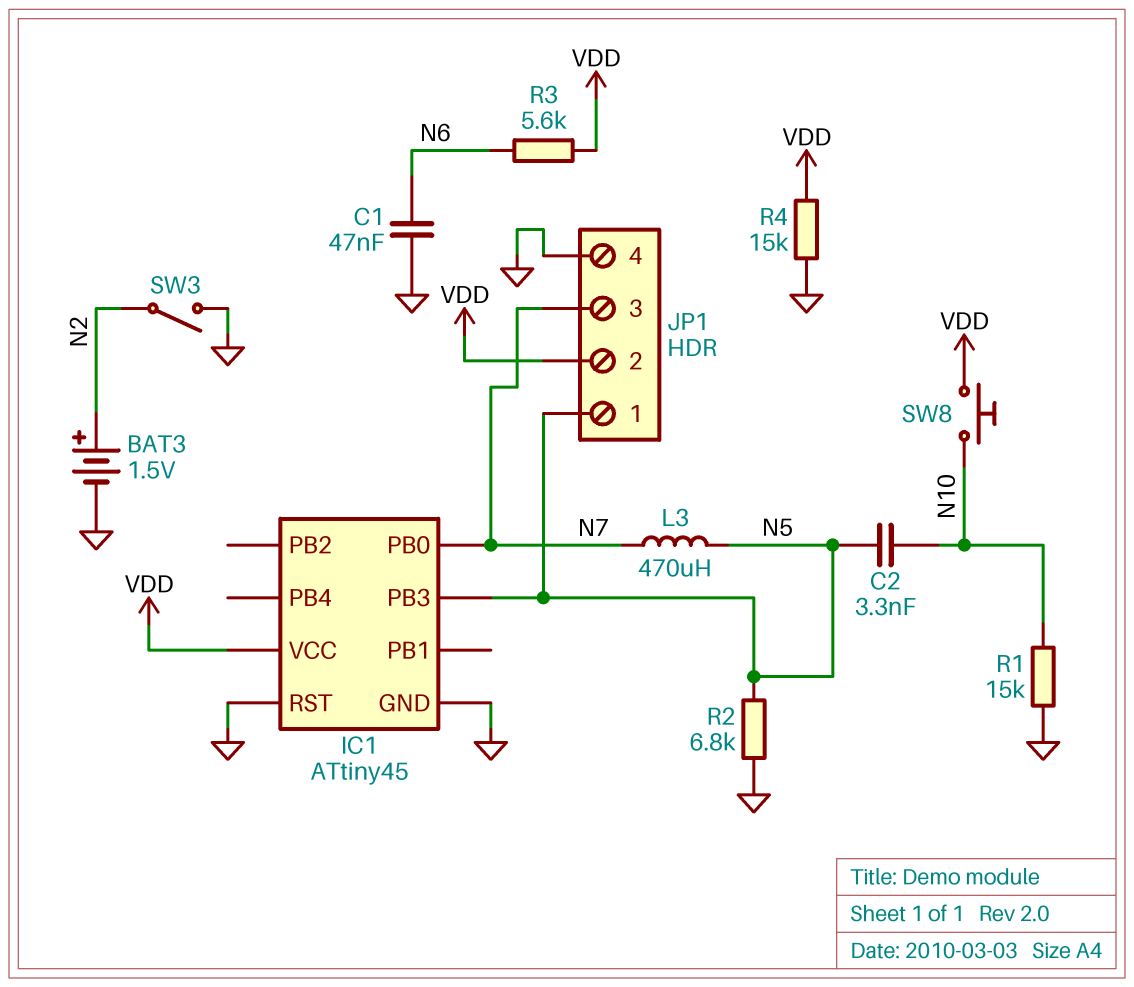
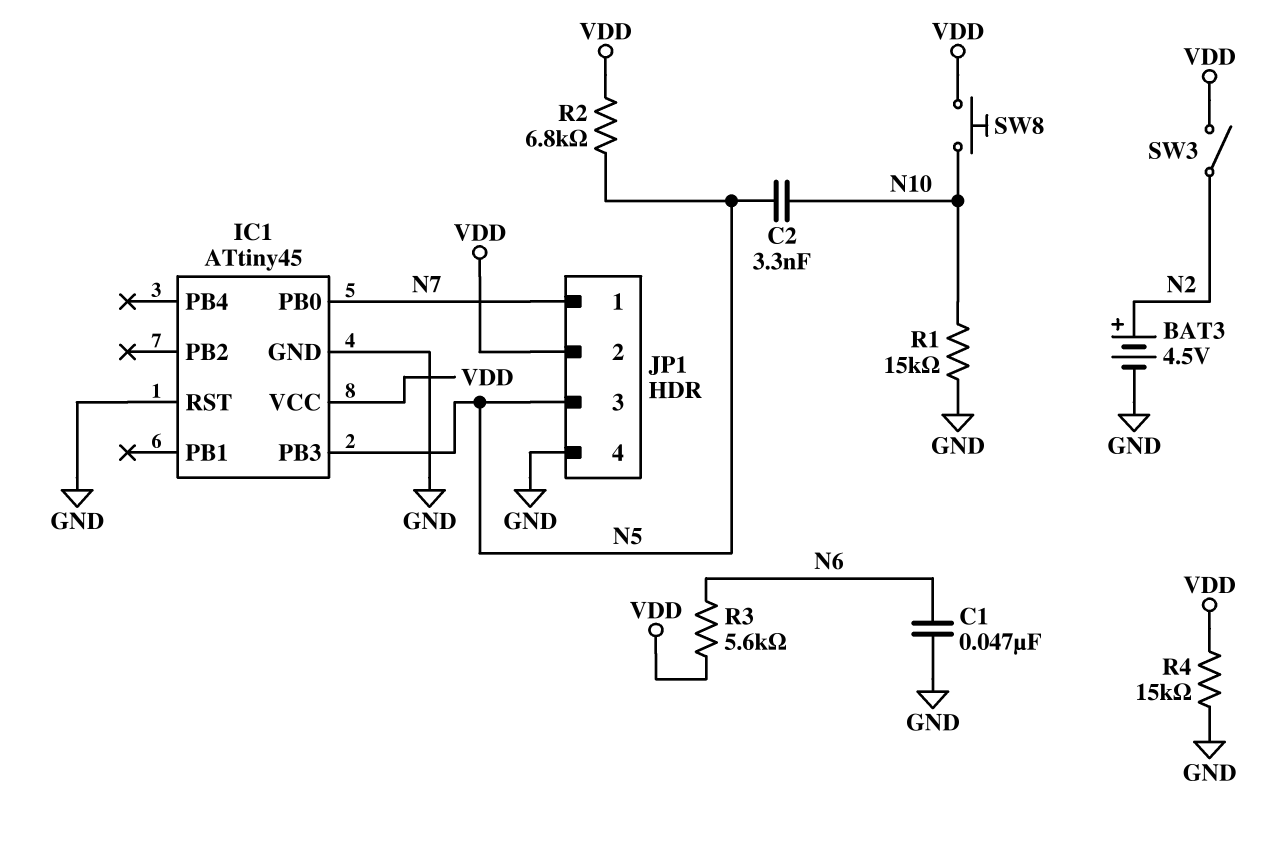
BAT3: 1.5V (plus N2, minus GND) -> 4.5V (plus N2, minus GND)
JP1 pin 1: N5 -> N7
JP1 pin 3: N7 -> N5
L3: 470uH (N5, N7) -> none
R2: 6.8k (GND, N5) -> 6.8k (N5, VDD)
SW3: switch (GND, N2) -> switch (N2, VDD)

